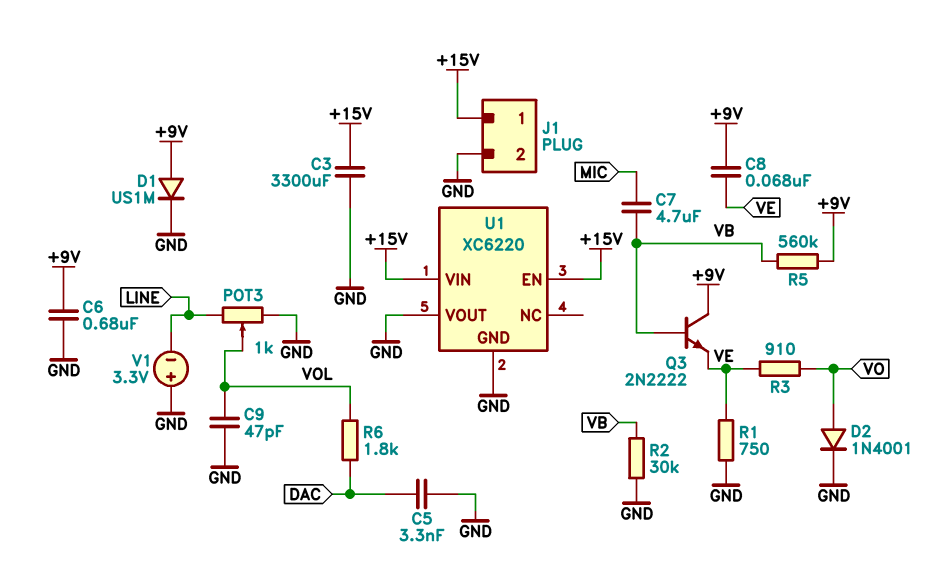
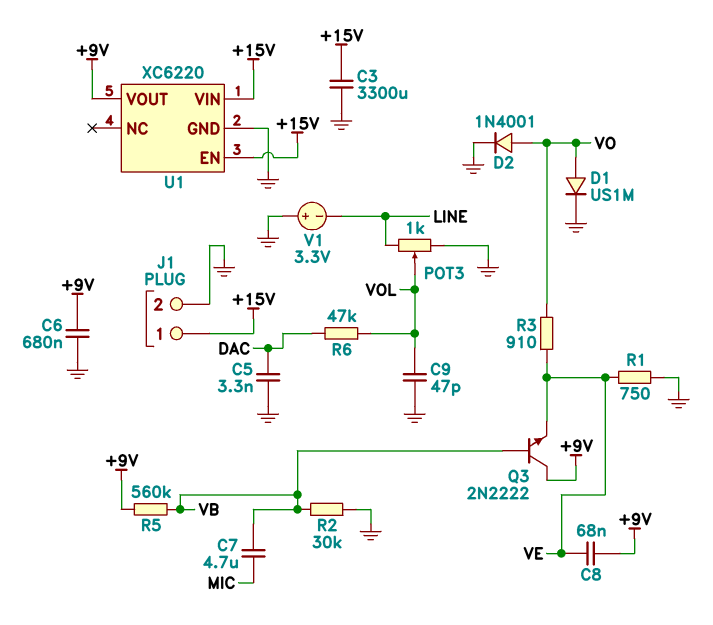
D1: diode US1M (A +9V, K GND) -> diode US1M (A VO, K GND)
R6: 1.8k (DAC, VOL) -> 47k (DAC, VOL)
U1 pin VOUT: GND -> +9V

